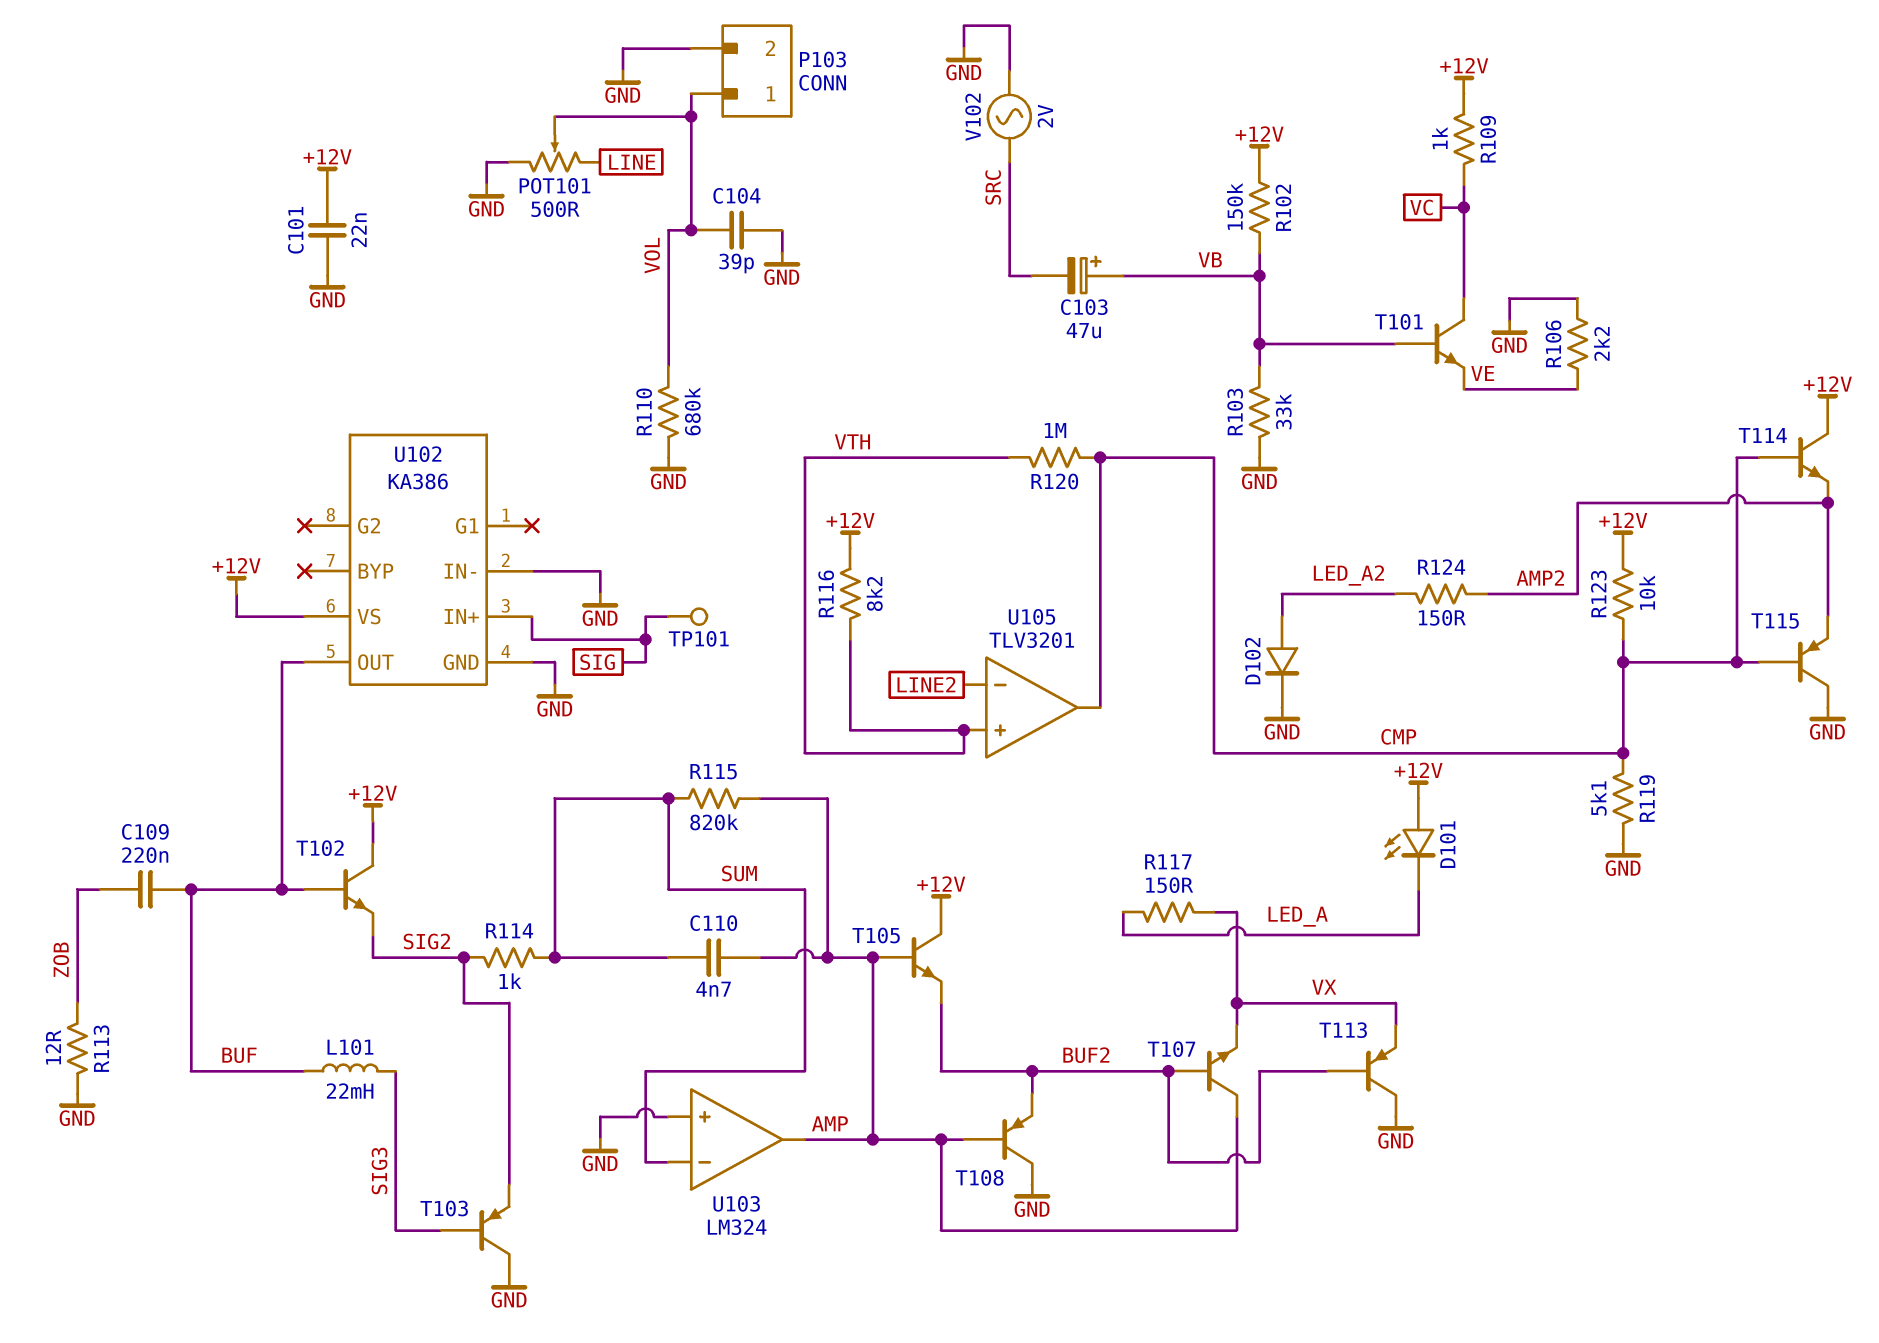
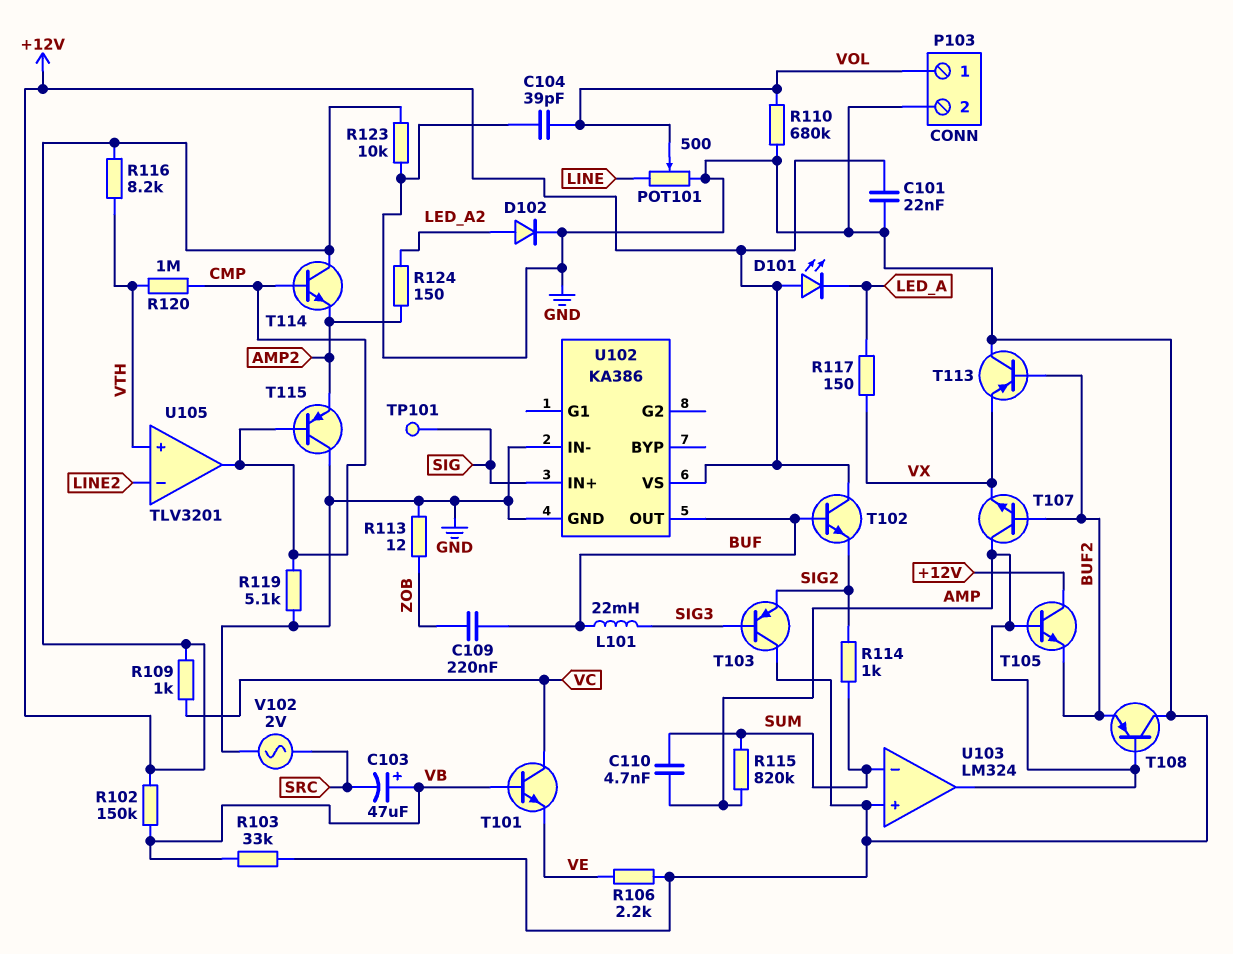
R123: 10k (+12V, CMP) -> 10k (+12V, GND)

